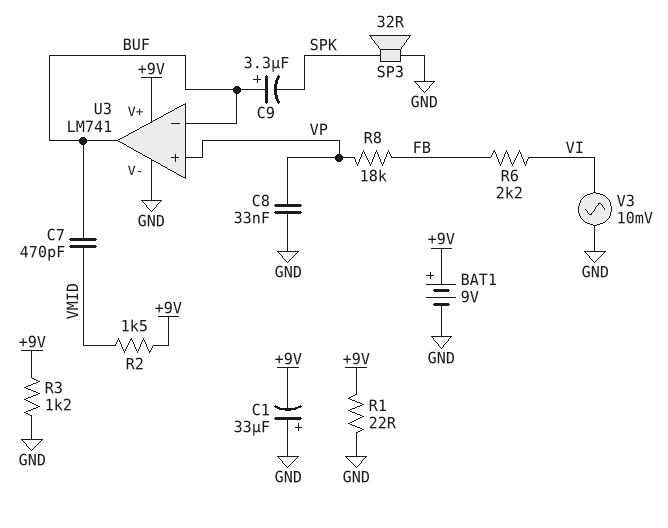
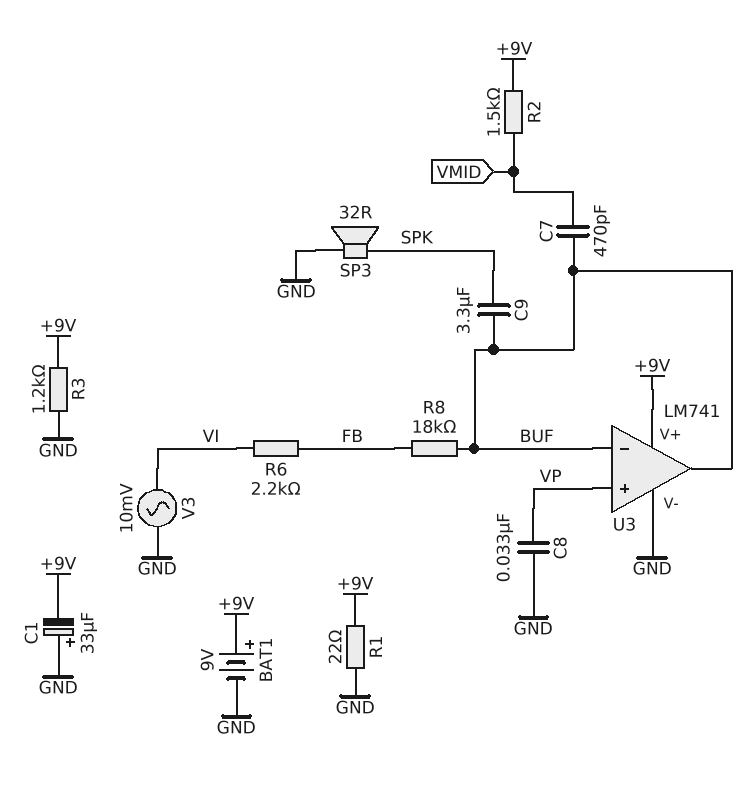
C9: 3.3uF (plus BUF, minus SPK) -> 3.3uF (BUF, SPK)
R8: 18k (FB, VP) -> 18k (BUF, FB)

